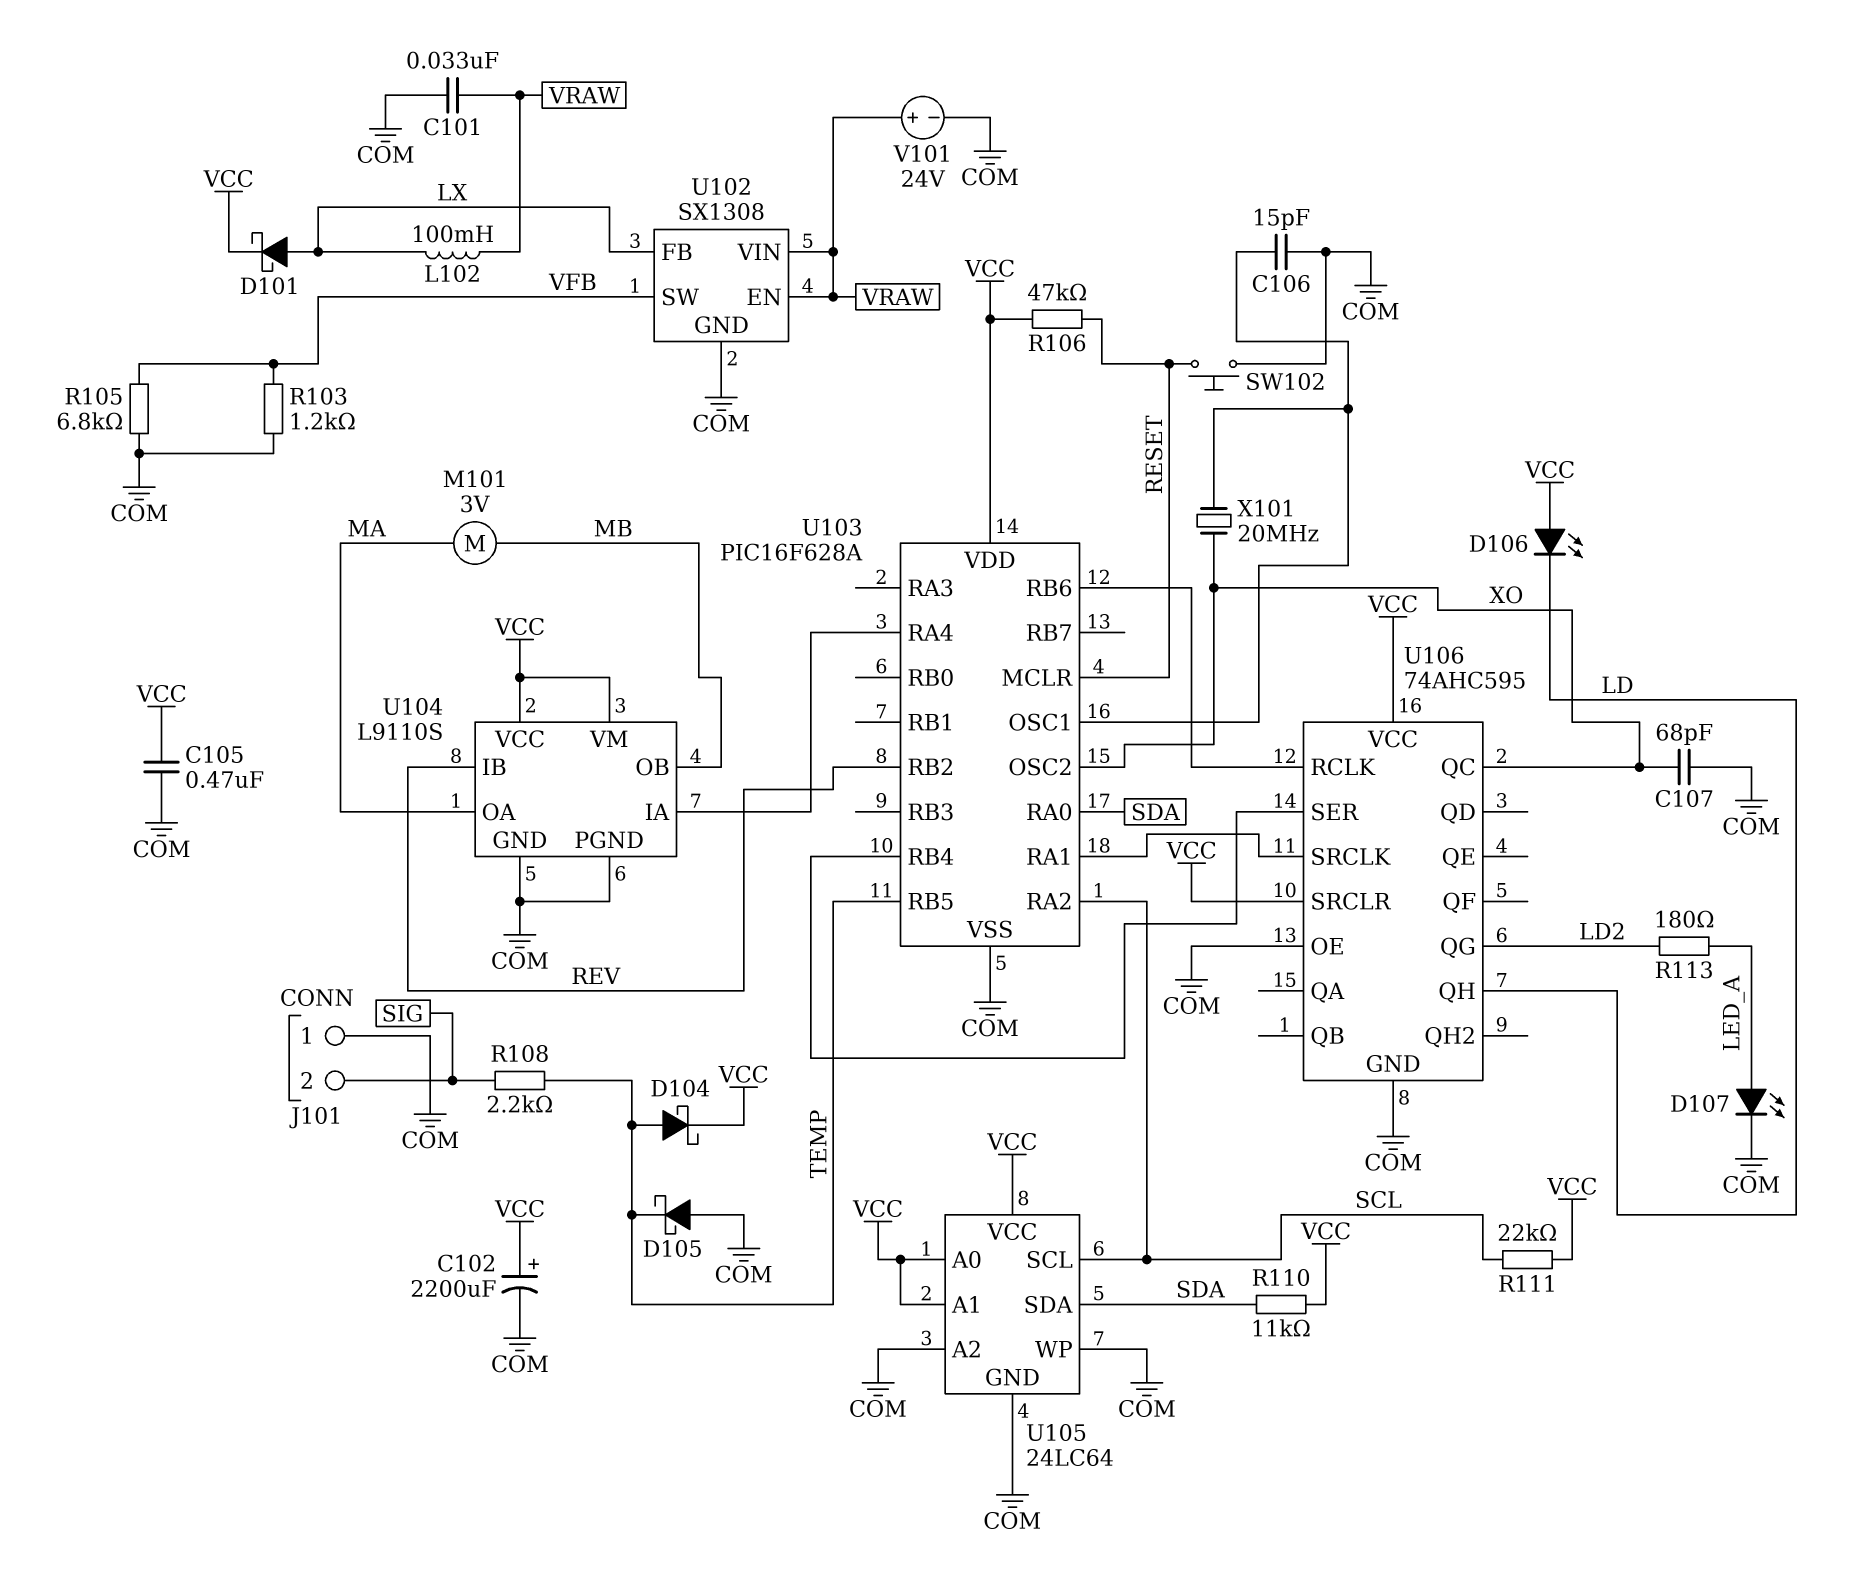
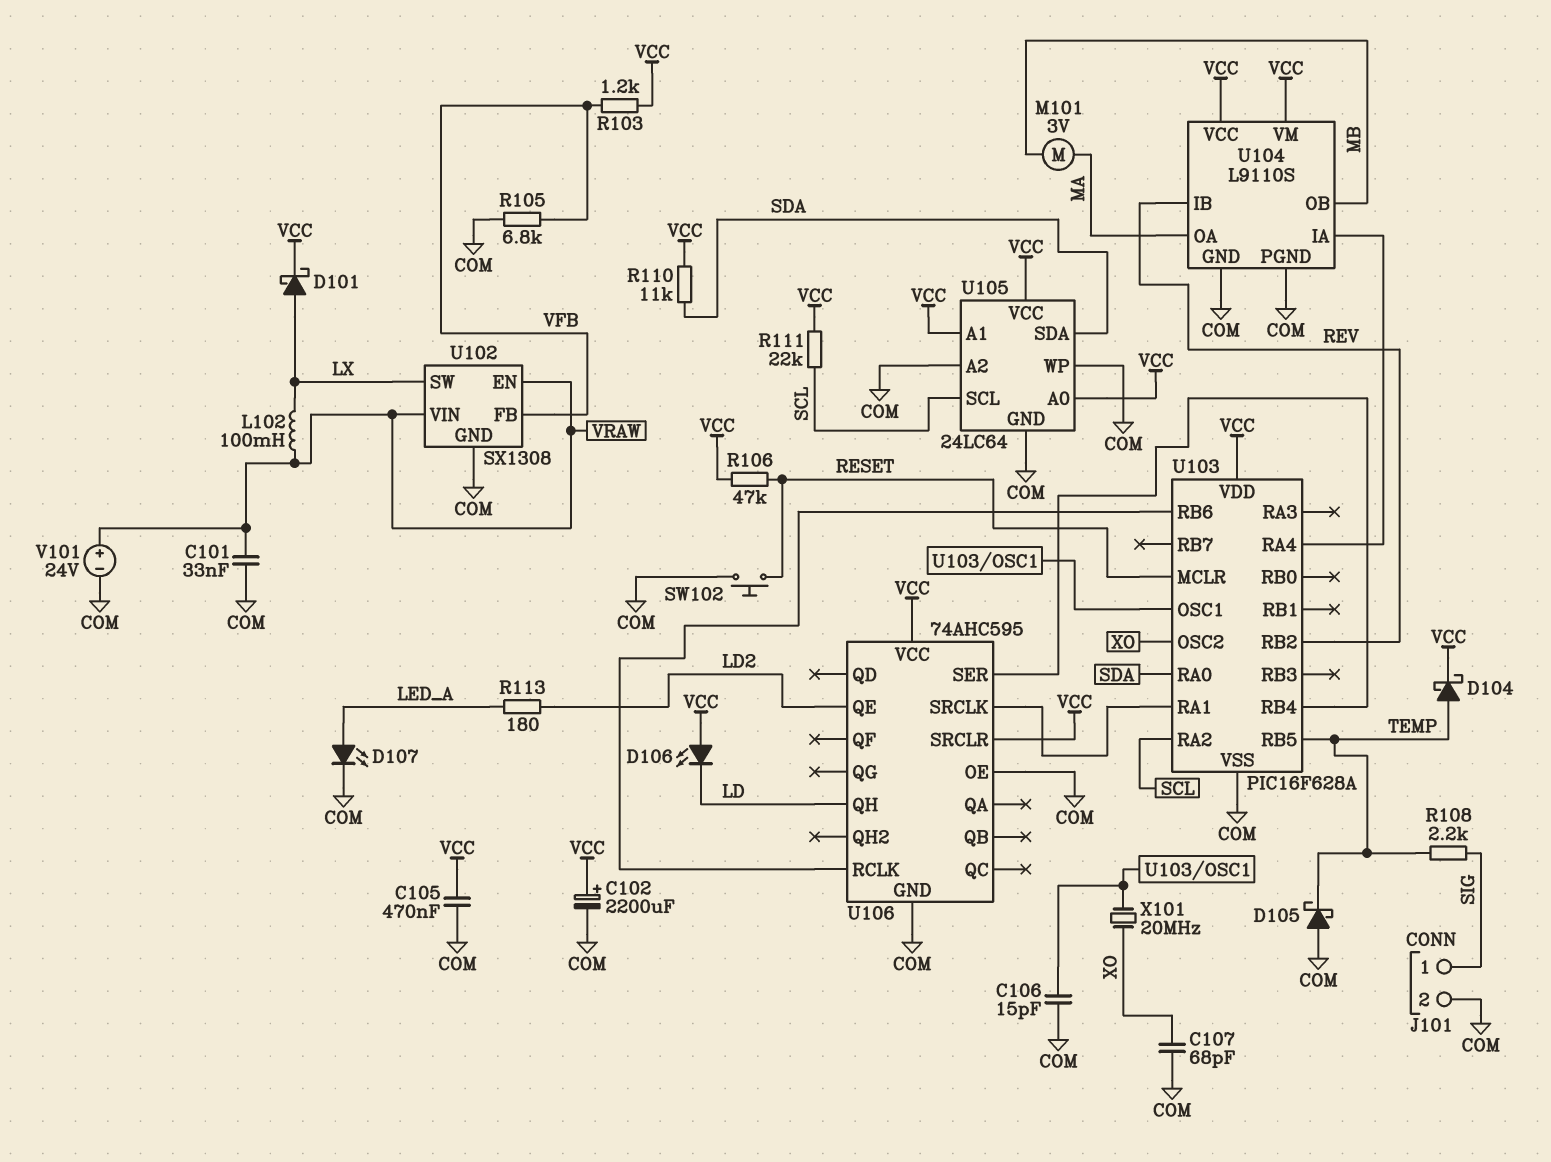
J101 pin 1: COM -> SIG
J101 pin 2: SIG -> COM
R103: 1.2k (COM, VFB) -> 1.2k (VCC, VFB)
U102 pin FB: LX -> VFB
U102 pin SW: VFB -> LX
U106 pin QC: XO -> none
U106 pin QE: none -> LD2
U106 pin QG: LD2 -> none

